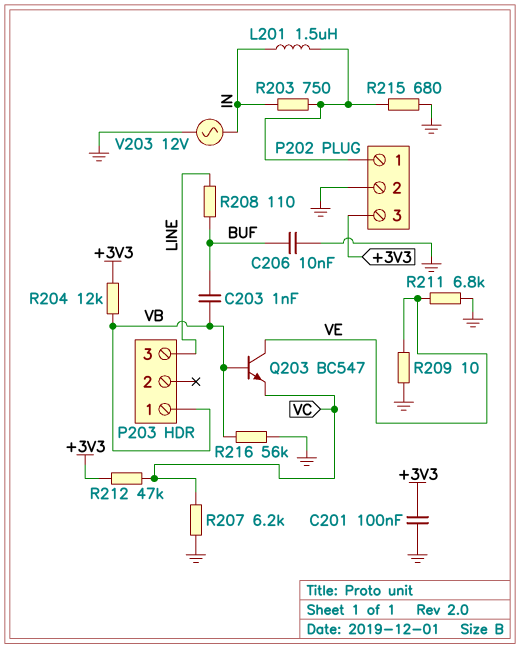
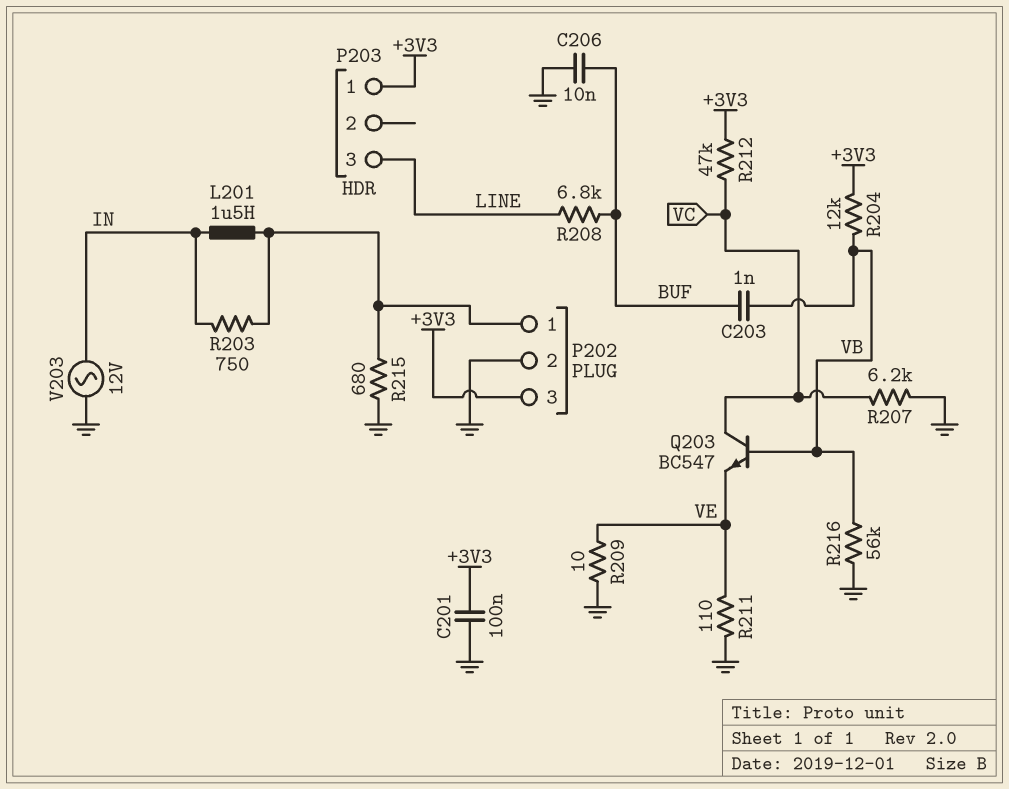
P203 pin 1: VB -> +3V3
Q203: NPN BC547 (B VB, C VE, E VC) -> NPN BC547 (B VB, C VC, E VE)
R208: 110 (BUF, LINE) -> 6.8k (BUF, LINE)
R211: 6.8k (GND, VE) -> 110 (GND, VE)

